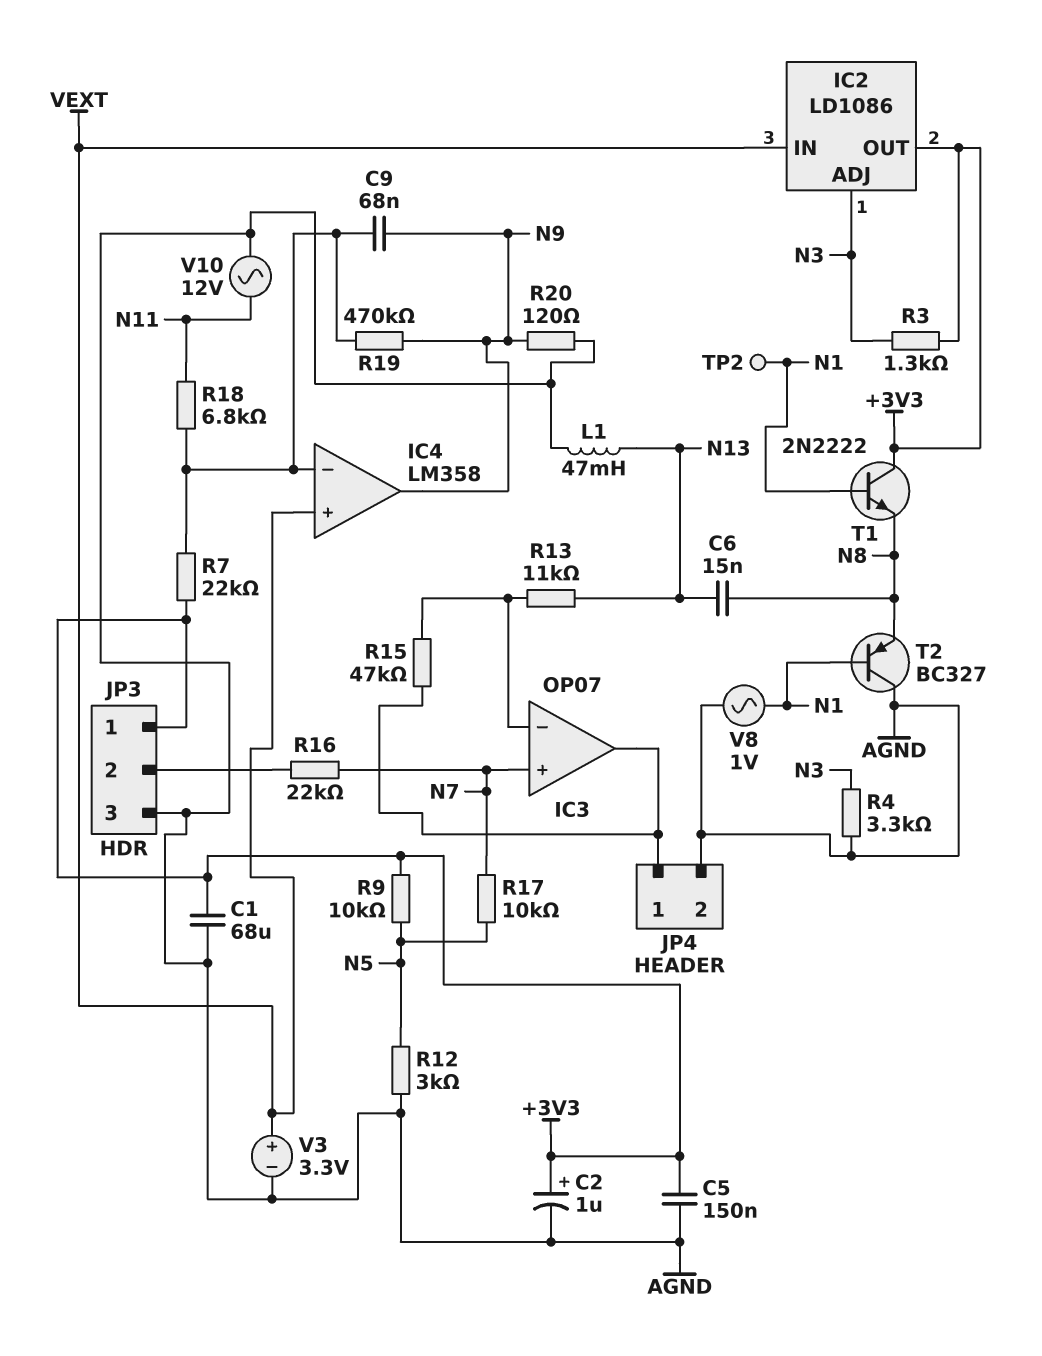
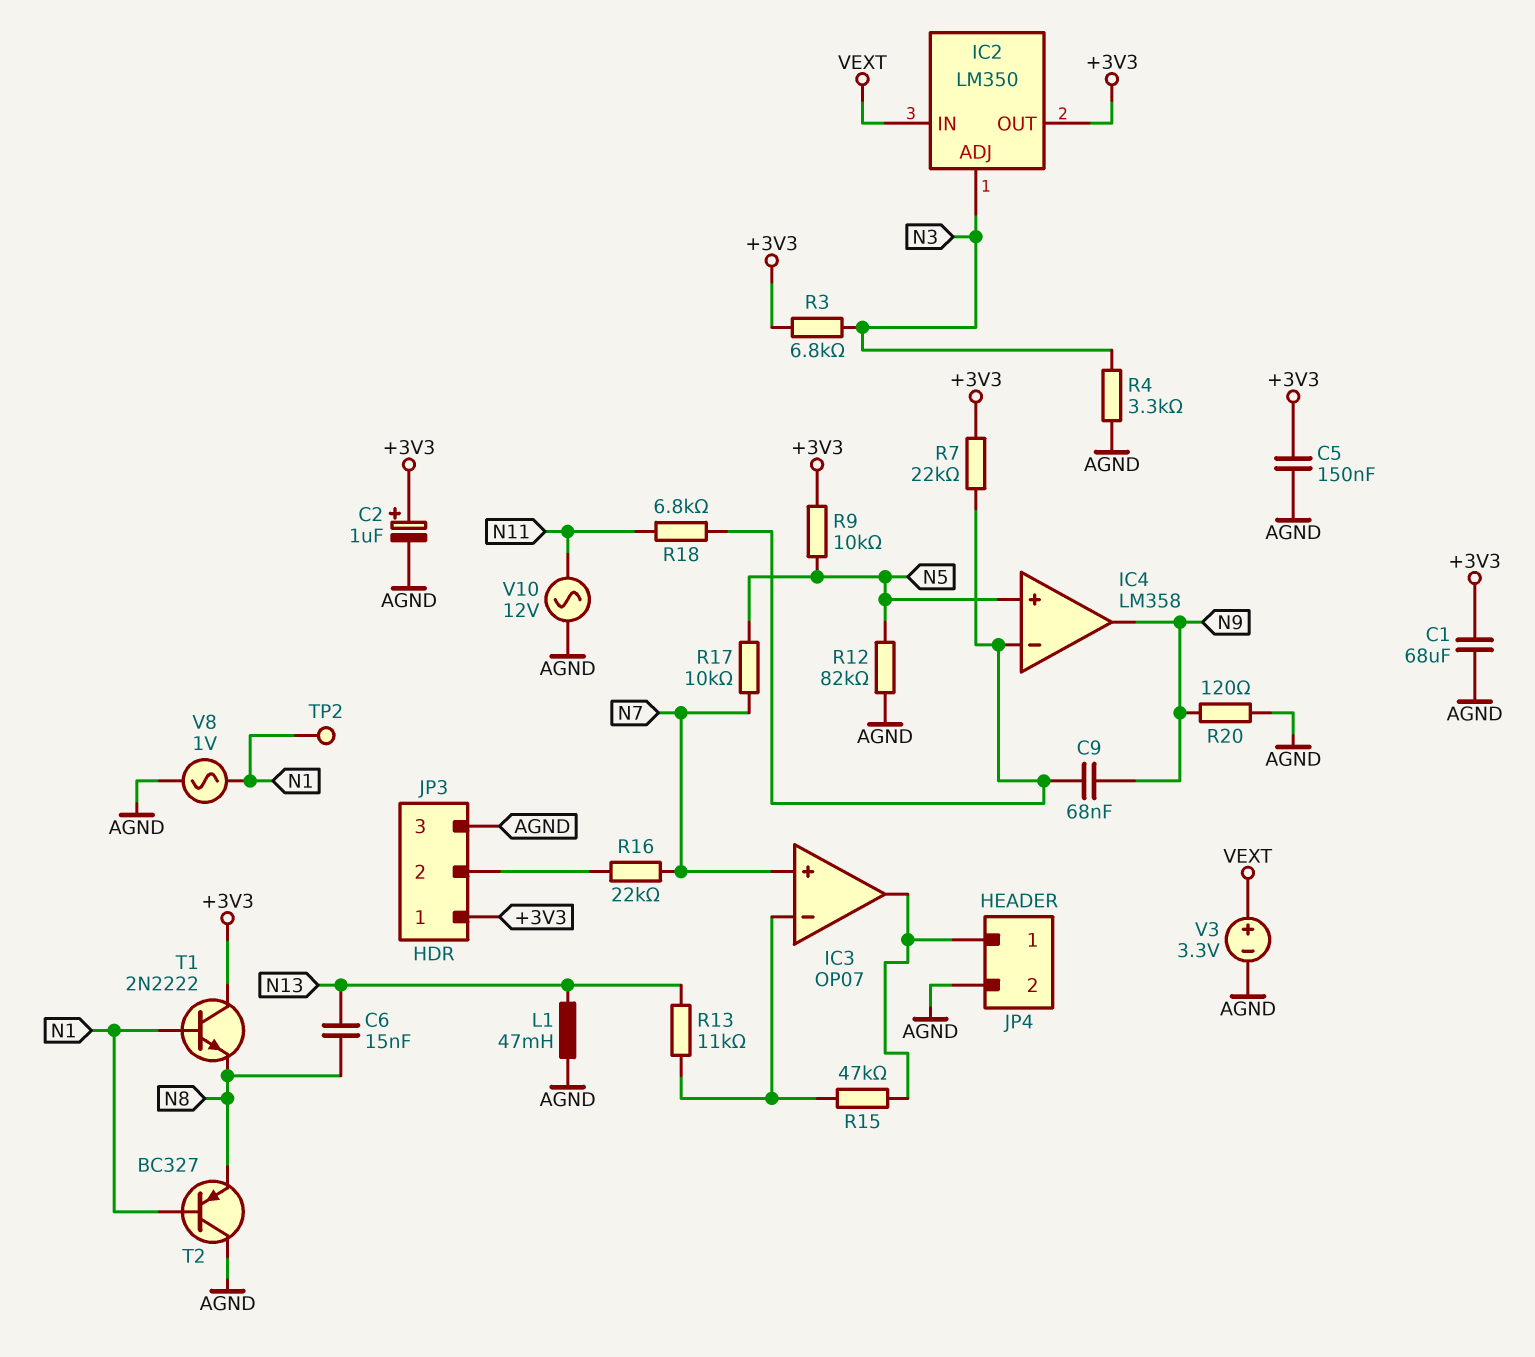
IC2: LD1086 -> LM350
IC4 pin in+: VEXT -> N5
R3: 1.3k (+3V3, N3) -> 6.8k (+3V3, N3)
R12: 3k (AGND, N5) -> 82k (AGND, N5)
R19: 470k (IC4/in-, N9) -> none

